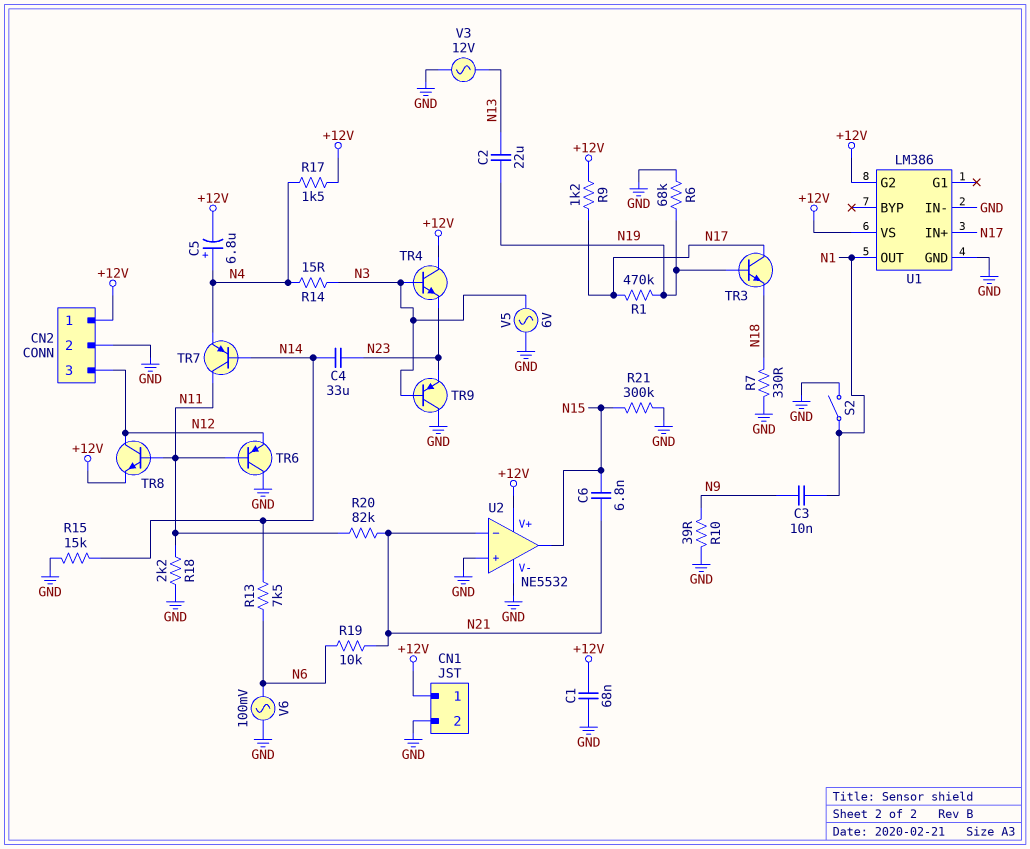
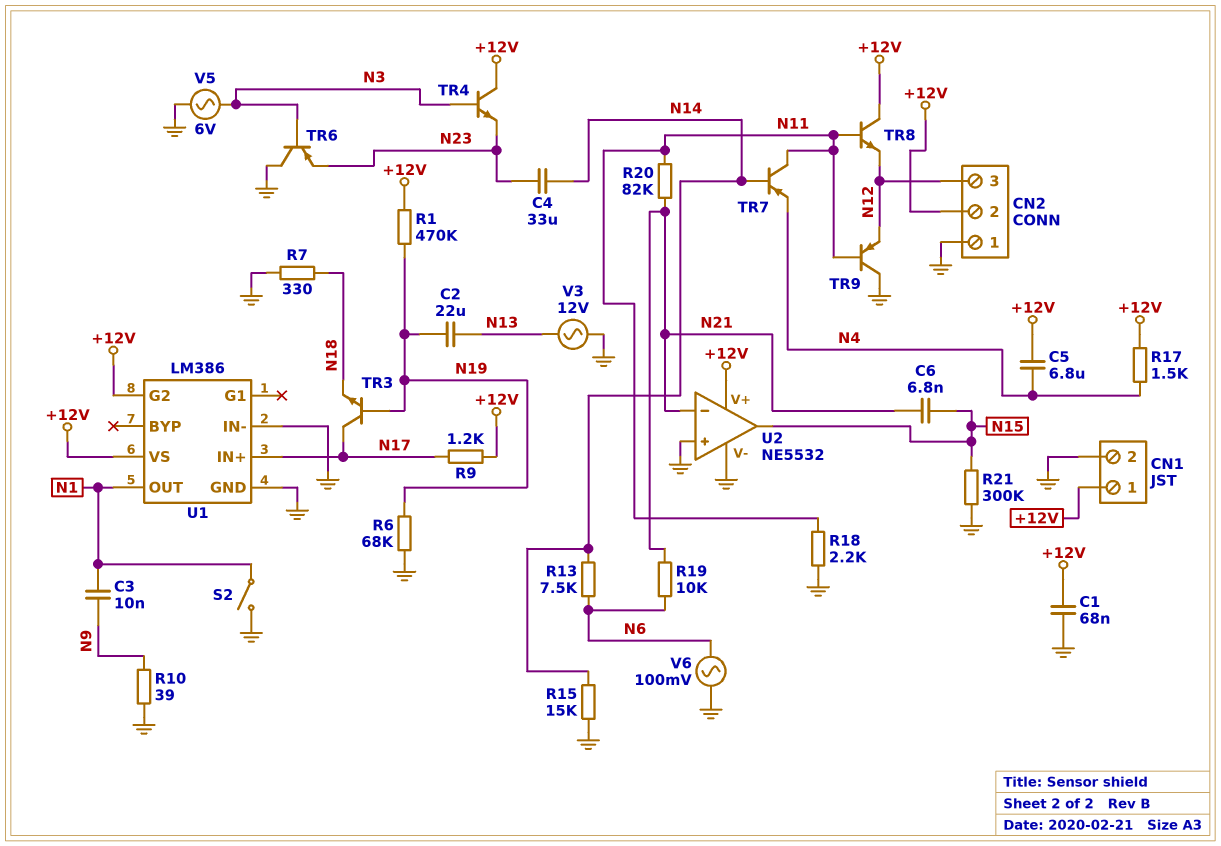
C5: 6.8uF (plus N4, minus +12V) -> 6.8uF (+12V, N4)
CN2 pin 1: +12V -> GND
CN2 pin 2: GND -> +12V
R1: 470k (N17, N19) -> 470k (+12V, N19)
R14: 15 (N3, N4) -> none
TR6: PNP (B N11, C GND, E N12) -> PNP (B N3, C GND, E N23)
TR8: NPN (B N11, C N12, E +12V) -> NPN (B N11, C +12V, E N12)
TR9: PNP (B N3, C GND, E N23) -> PNP (B N11, C GND, E N12)

